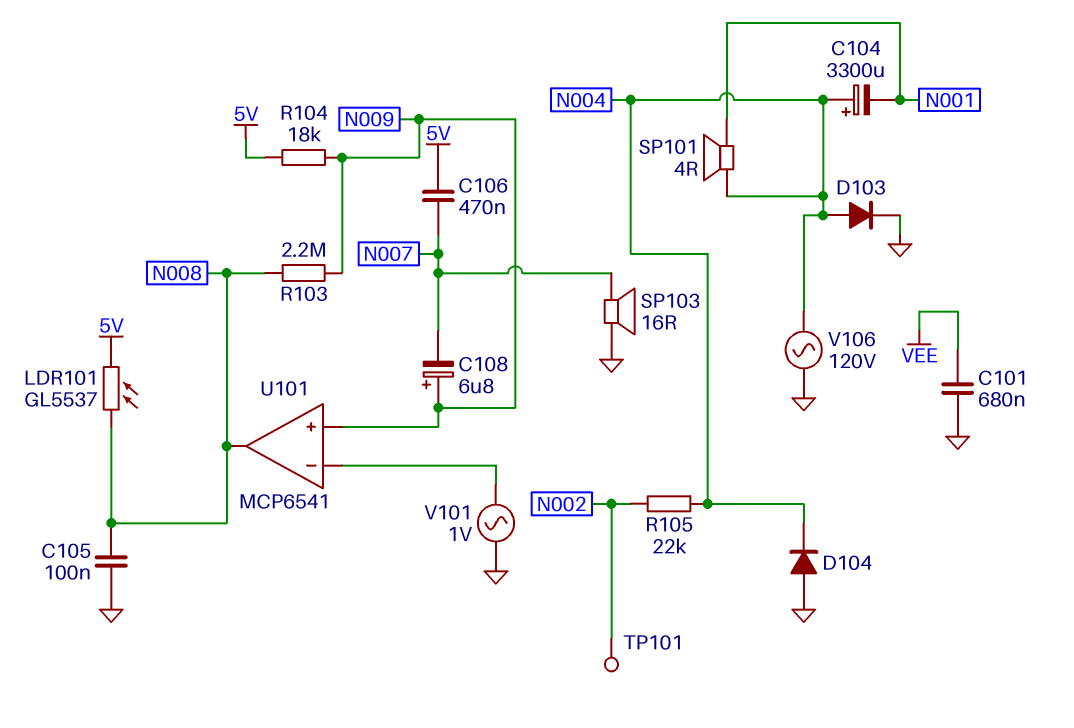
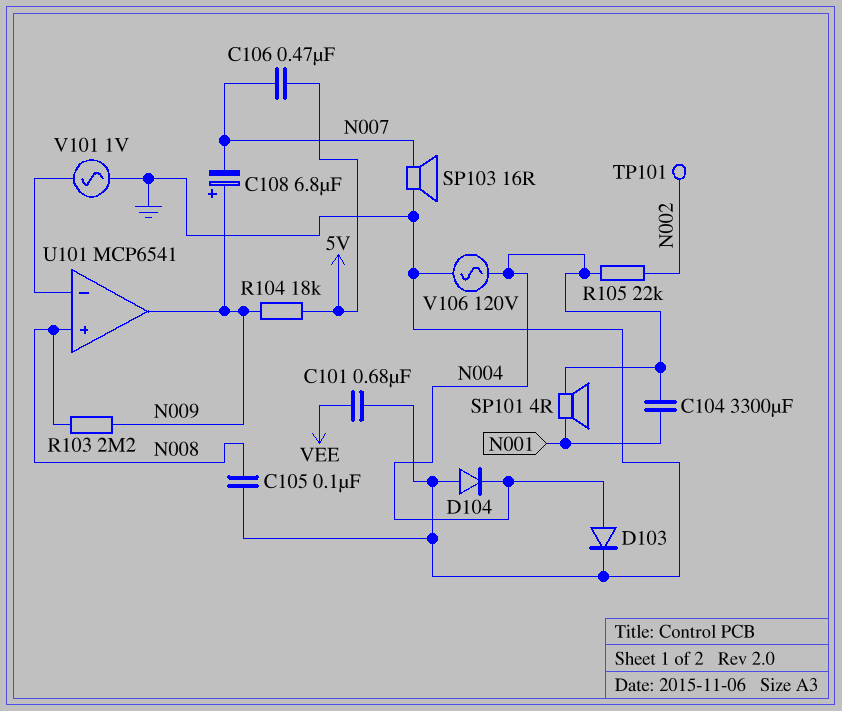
C104: 3300uF (plus N004, minus N001) -> 3300uF (N001, N004)
LDR101: GL5537 (5V, N008) -> none
U101 pin in+: N009 -> N008
U101 pin out: N008 -> N009

